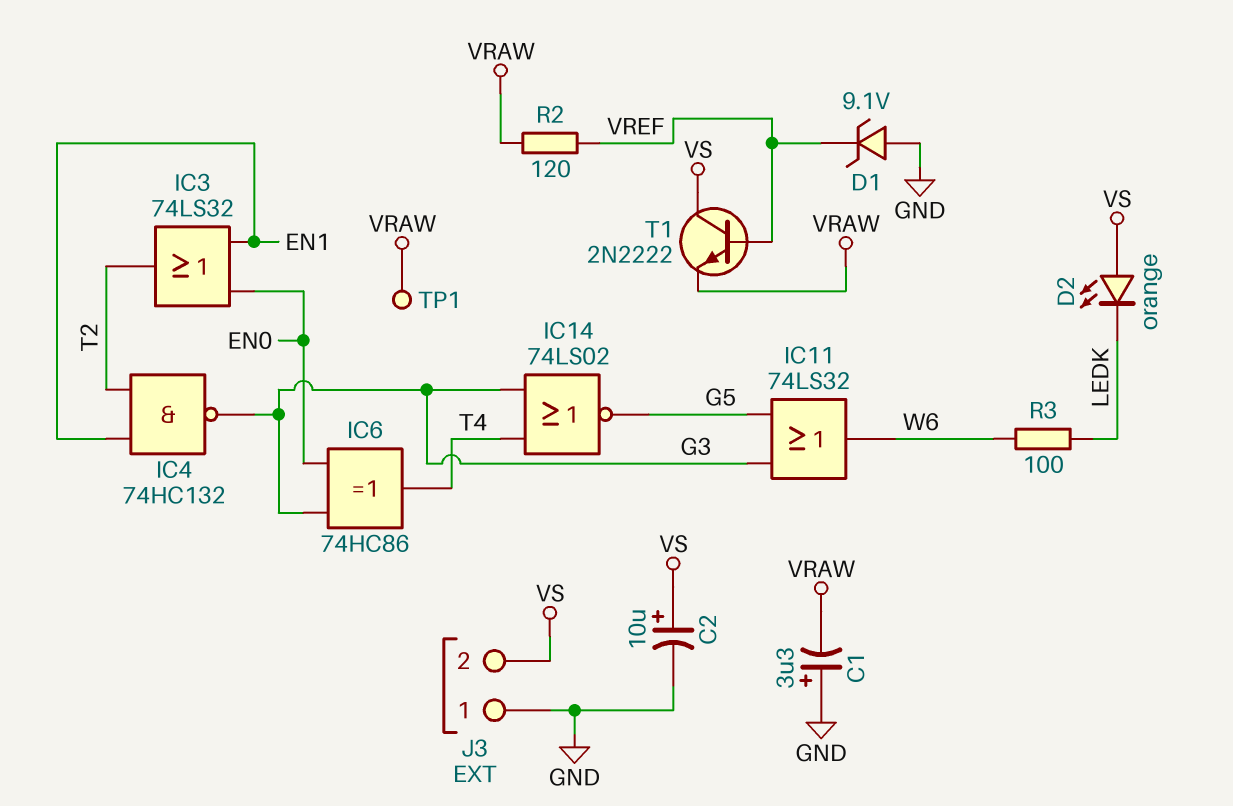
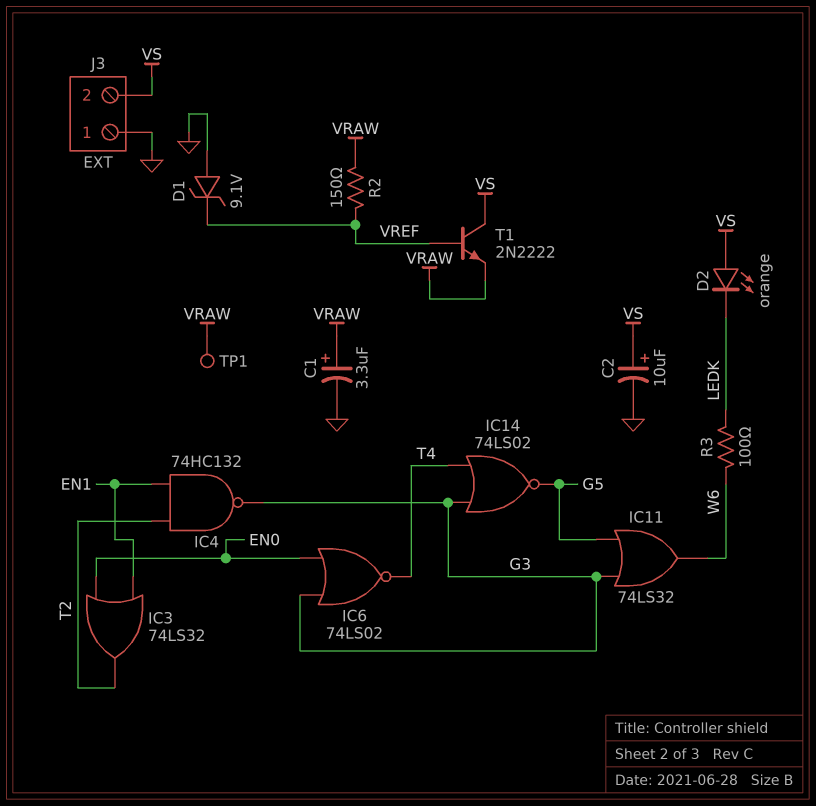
C1: 3.3uF (plus GND, minus VRAW) -> 3.3uF (plus VRAW, minus GND)
IC6: XOR 74HC86 (in EN0, in G3, out T4) -> NOR 74LS02 (in EN0, in G3, out T4)
R2: 120 (VRAW, VREF) -> 150 (VRAW, VREF)

